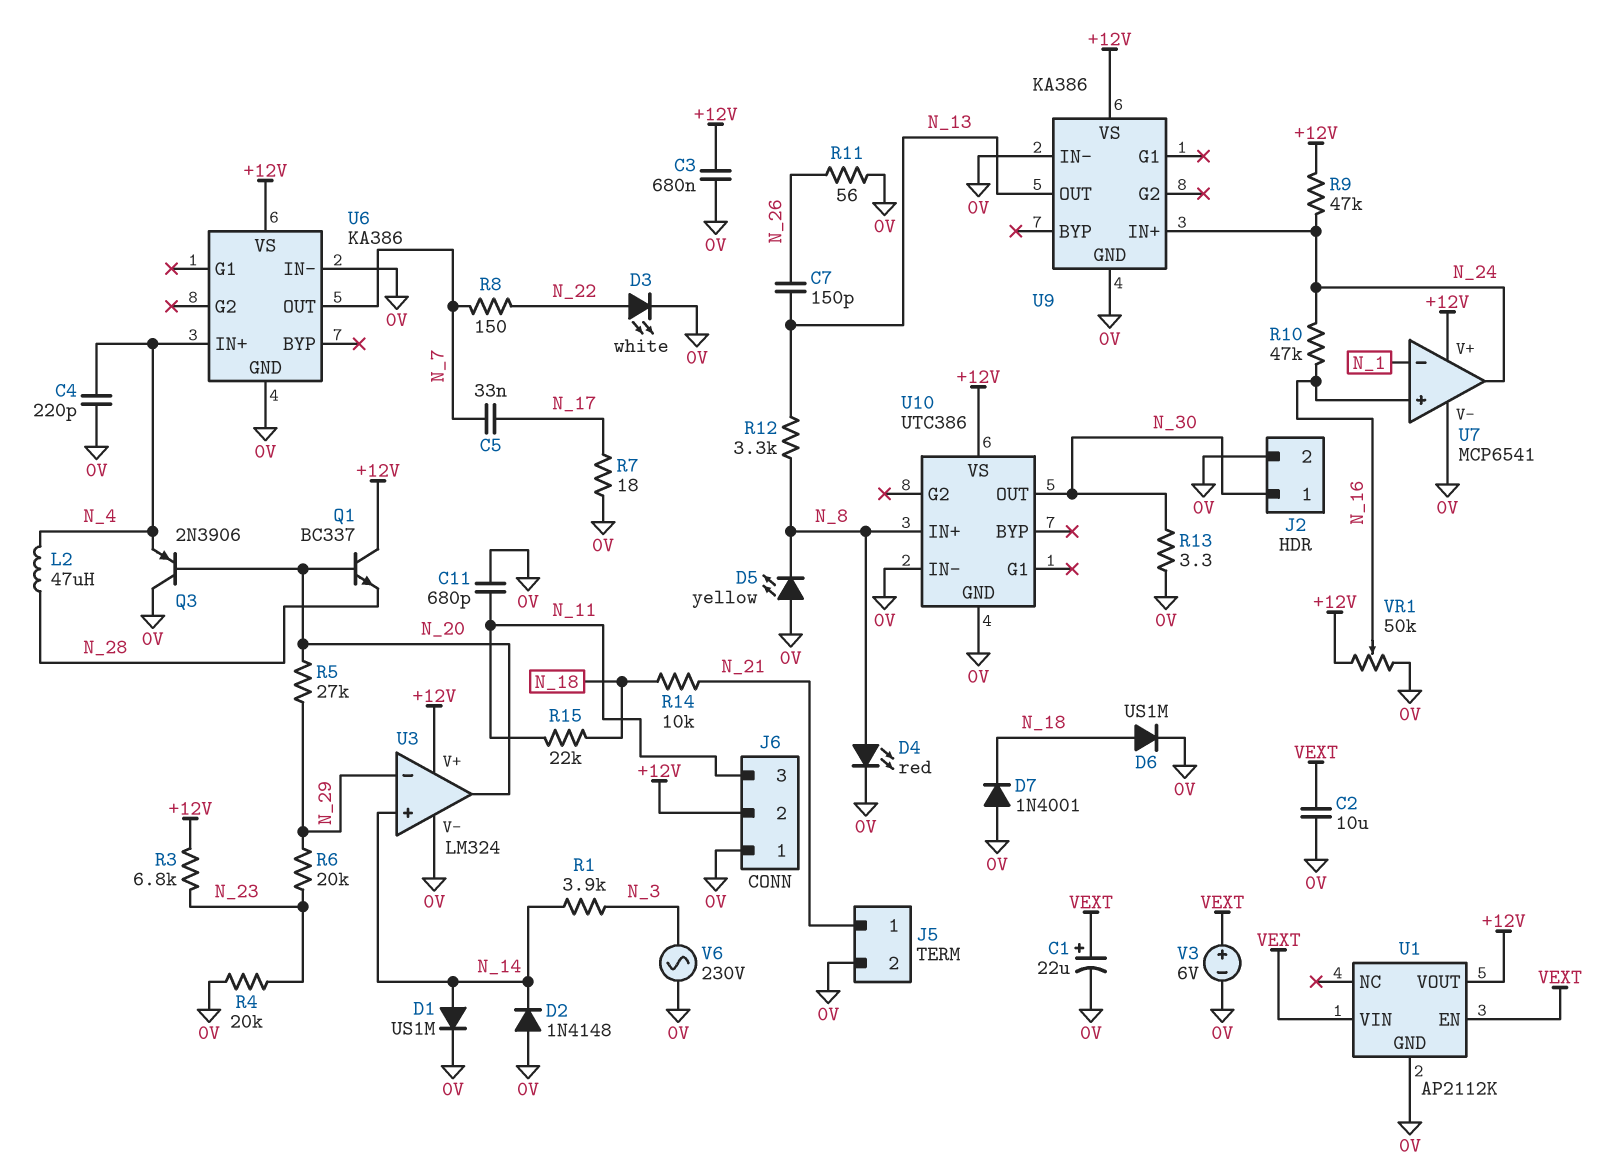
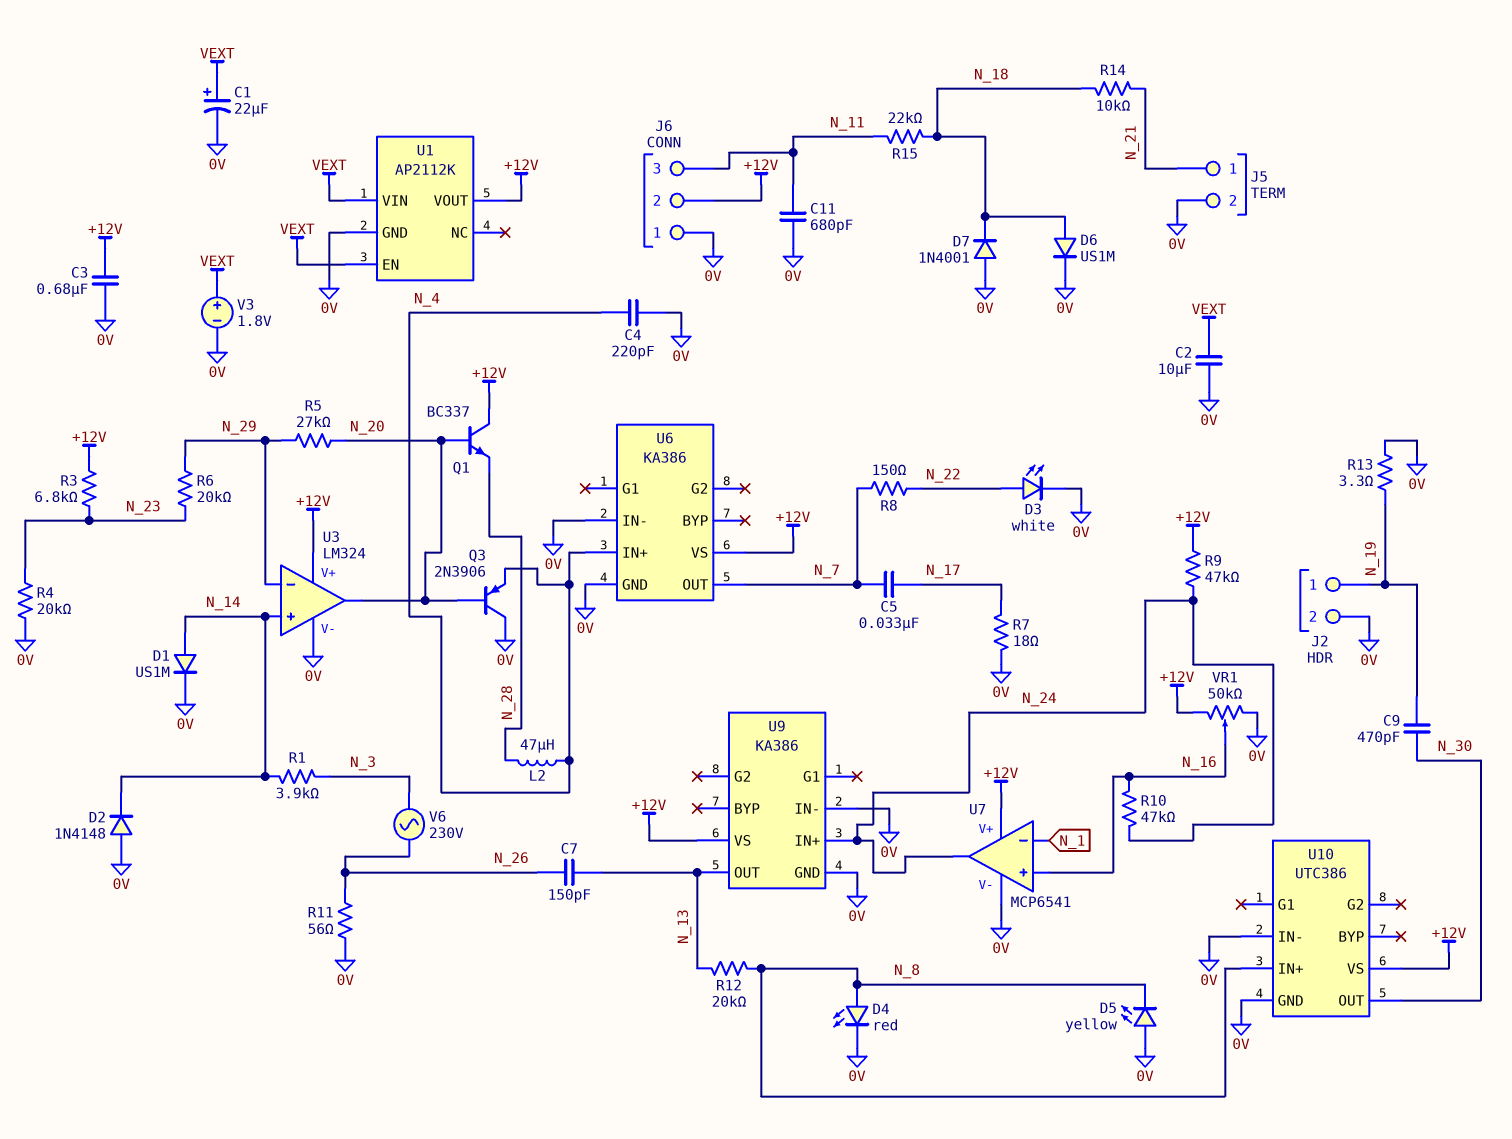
C9: none -> 470pF (N_19, N_30)
J2 pin 1: N_30 -> N_19
R12: 3.3k (N_8, N_13) -> 20k (N_8, N_13)
R13: 3.3 (0V, N_30) -> 3.3 (0V, N_19)
V3: 6V (plus VEXT, minus 0V) -> 1.8V (plus VEXT, minus 0V)
V6: AC 230V (0V, N_3) -> AC 230V (N_3, N_26)

